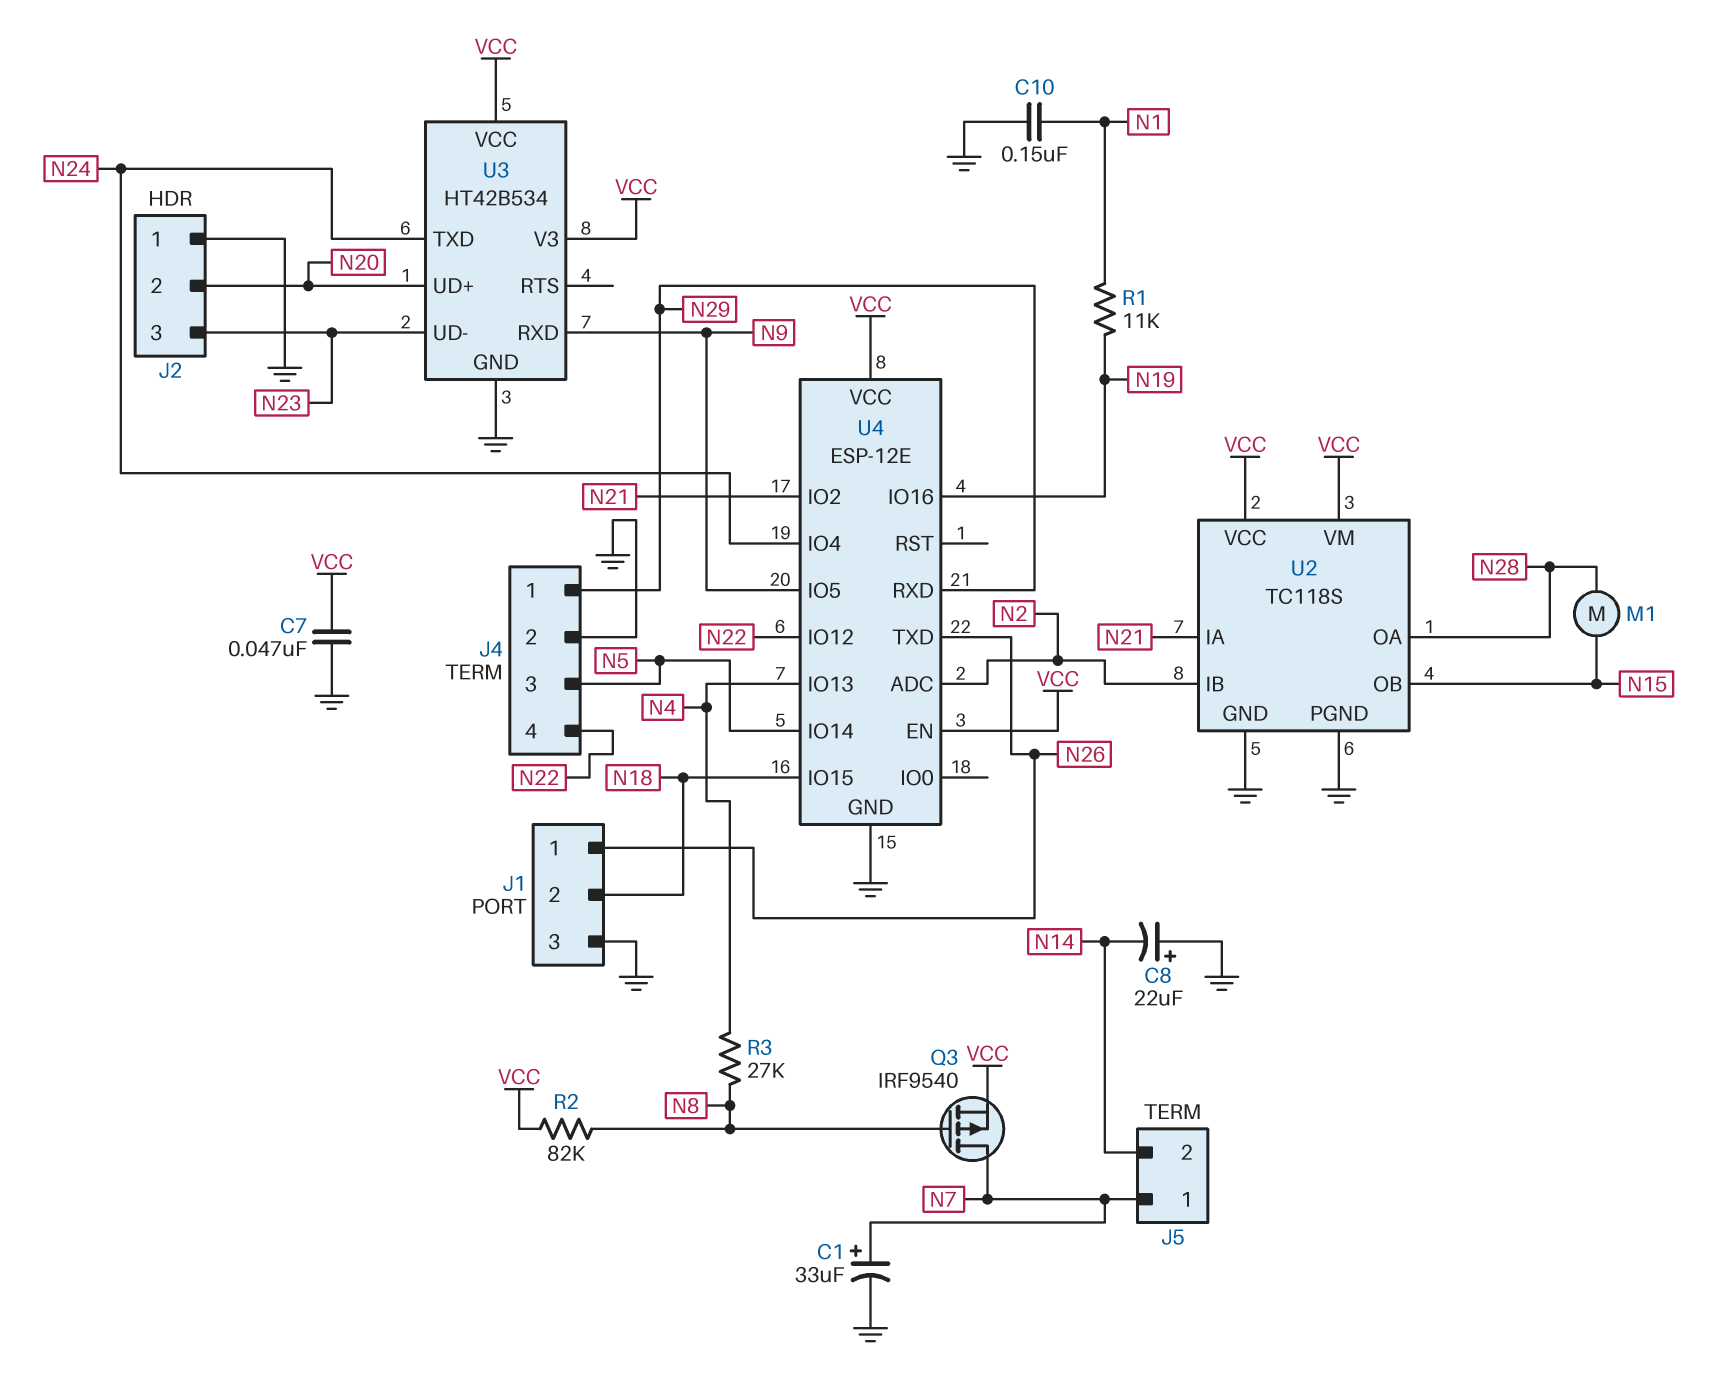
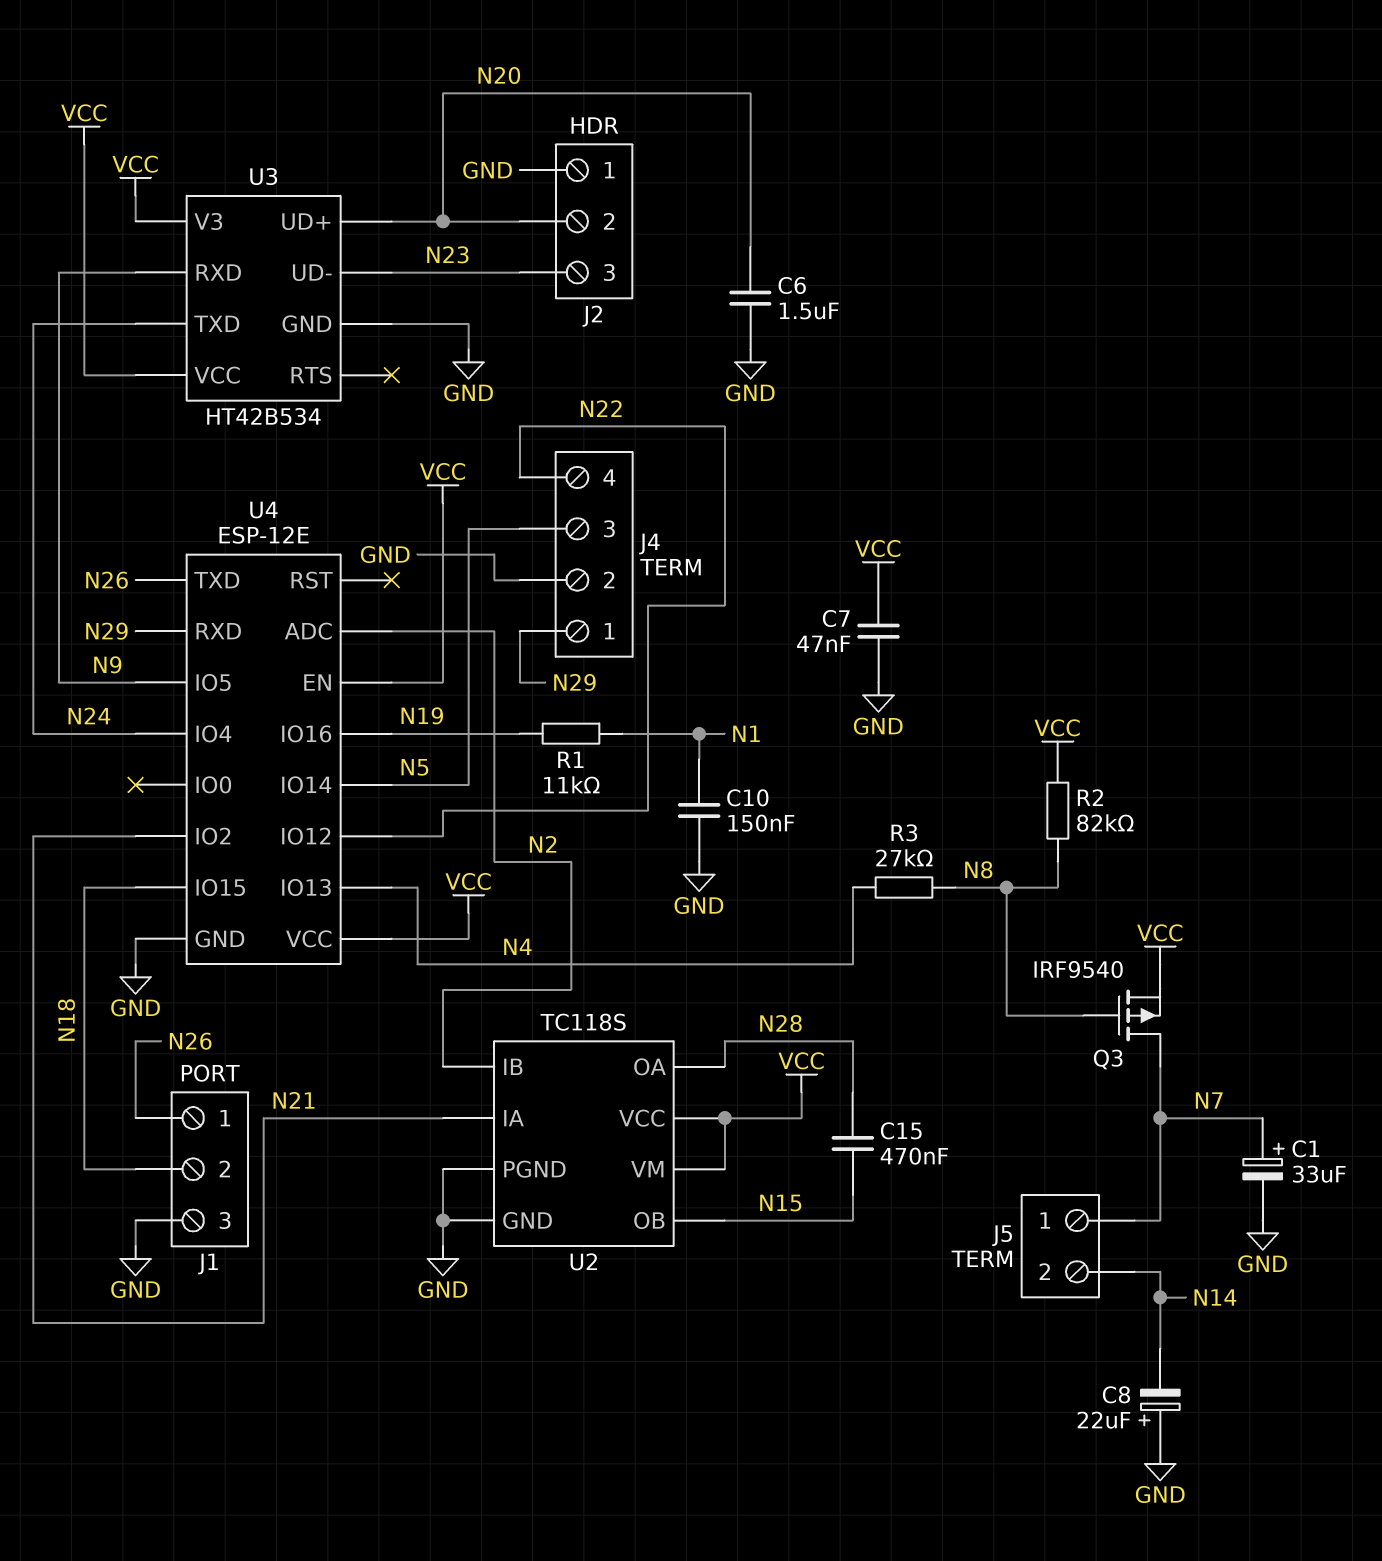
C6: none -> 1.5uF (GND, N20)
C15: none -> 470nF (N15, N28)
M1: motor (N15, N28) -> none

